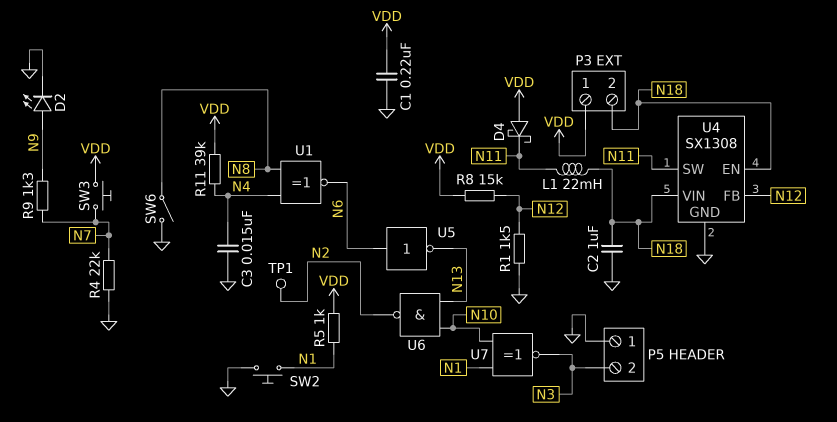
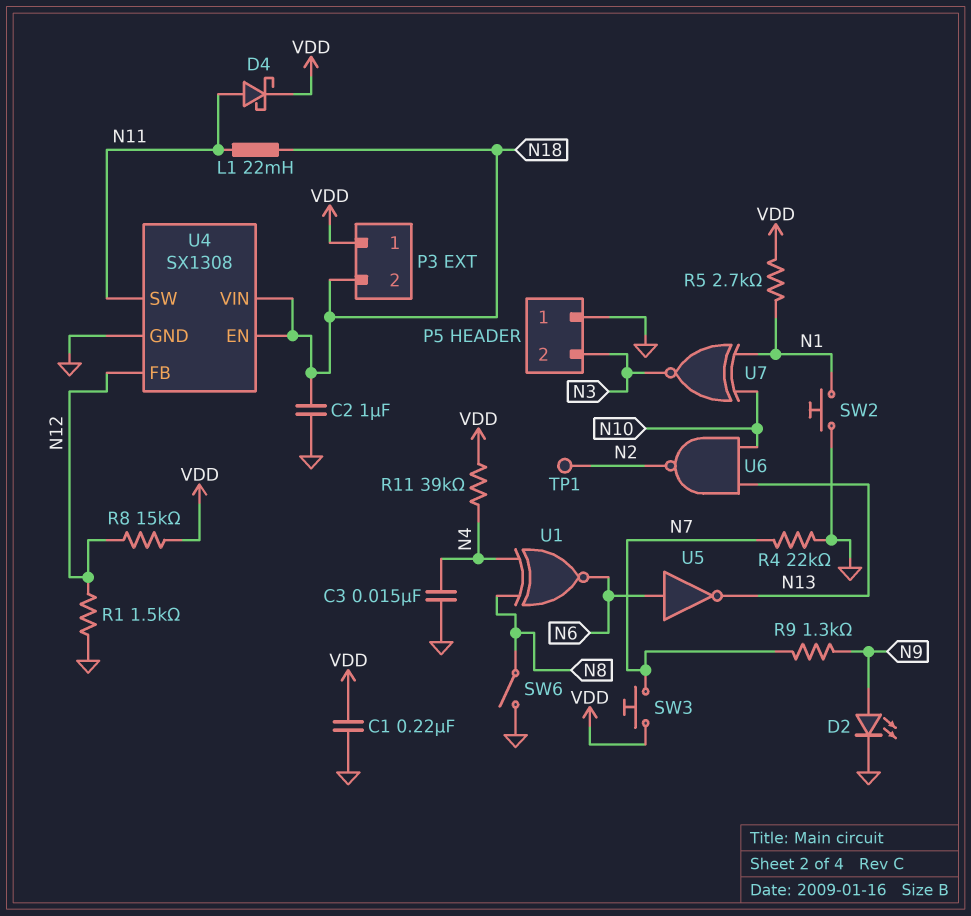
D4: schottky (A VDD, K N11) -> schottky (A N11, K VDD)
R5: 1k (N1, VDD) -> 2.7k (N1, VDD)

